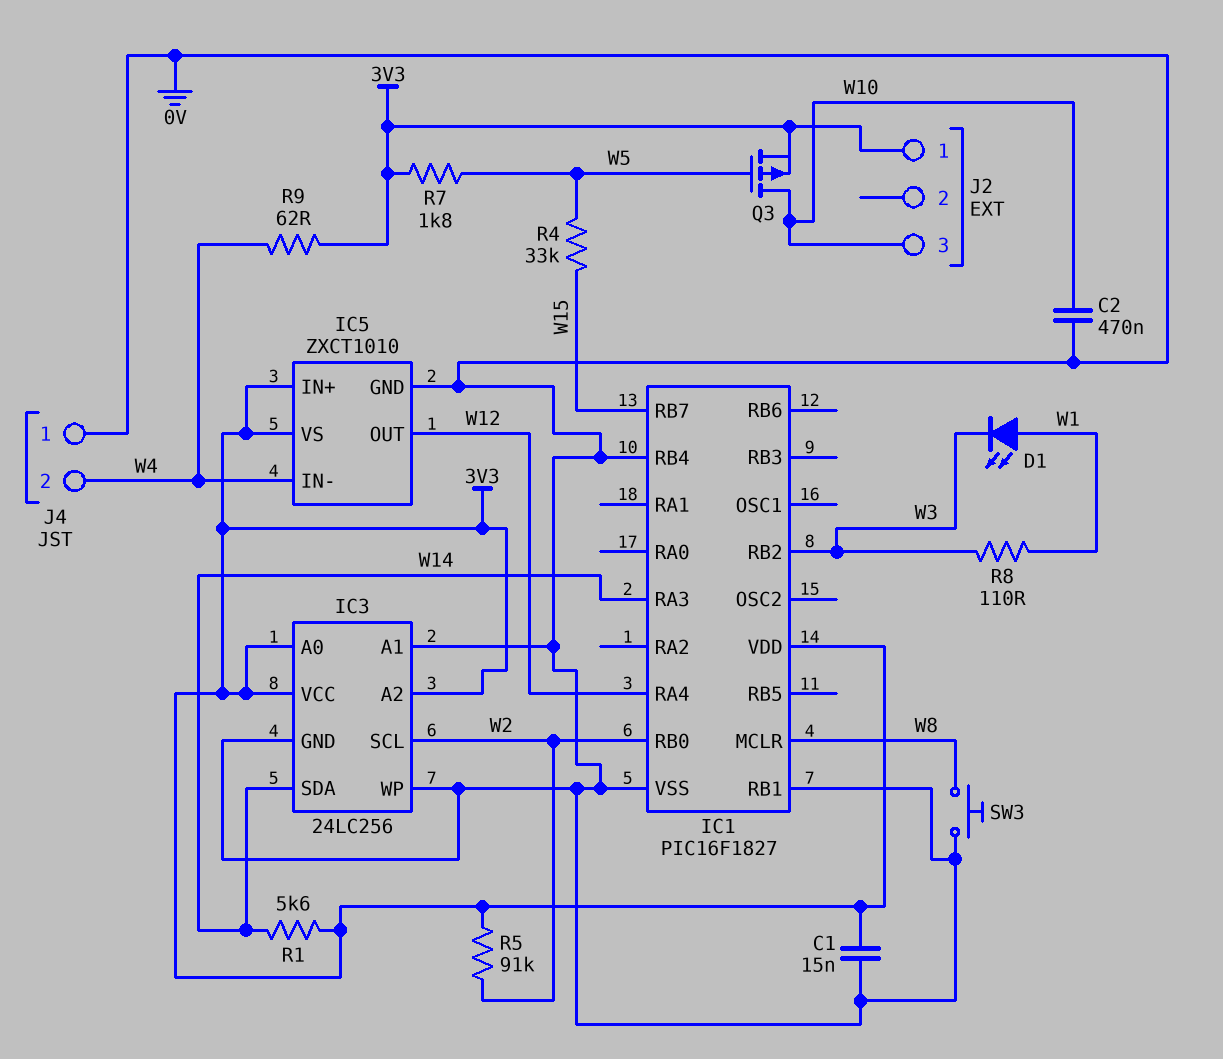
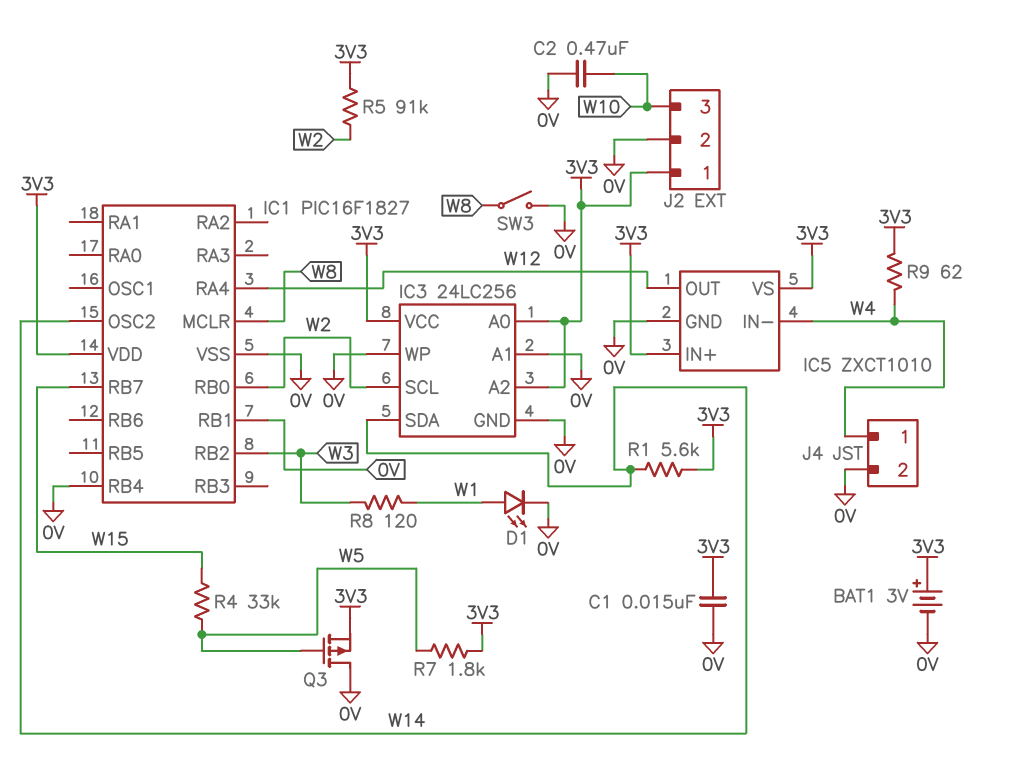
BAT1: none -> 3V (plus 3V3, minus 0V)
D1: LED (A W1, K W3) -> LED (A W1, K 0V)
IC1 pin OSC2: none -> W14
IC1 pin RA3: W14 -> none
J2 pin 2: none -> 0V
J4 pin 1: 0V -> W4
J4 pin 2: W4 -> 0V
Q3: PMOS (G W5, D W10, S 3V3) -> PMOS (G W5, D 0V, S 3V3)
R8: 110 (W1, W3) -> 120 (W1, W3)
SW3: button (0V, W8) -> switch (0V, W8)

